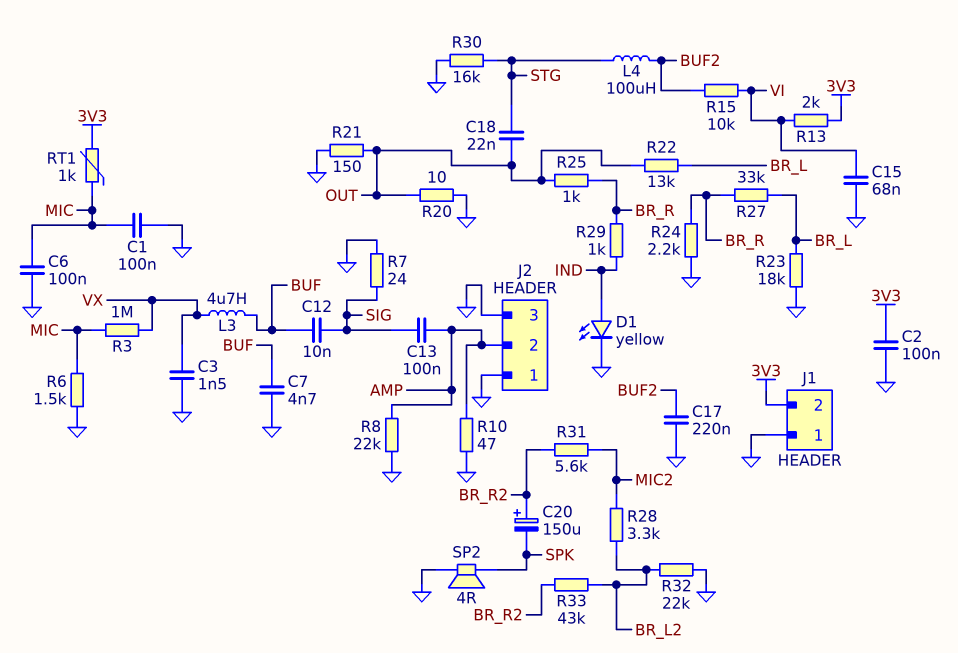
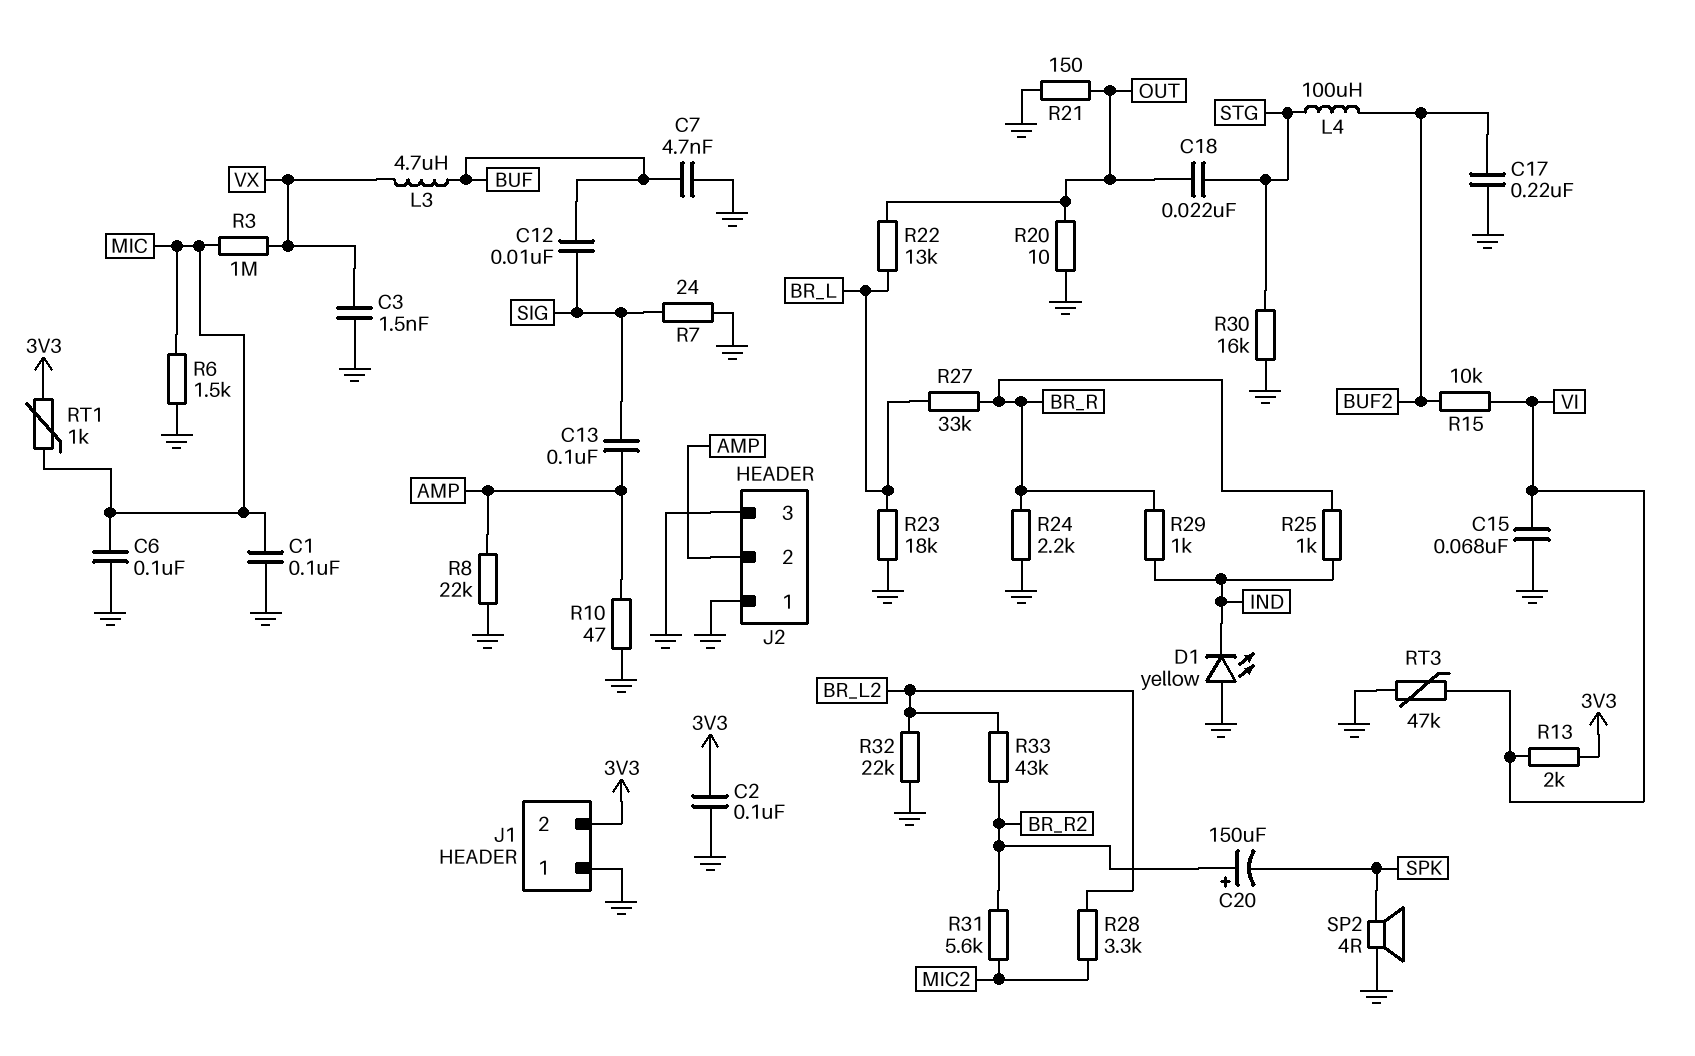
D1: LED yellow (A IND, K GND) -> LED yellow (A GND, K IND)
R25: 1k (BR_R, OUT) -> 1k (BR_R, IND)
RT3: none -> 47k (GND, VI)

